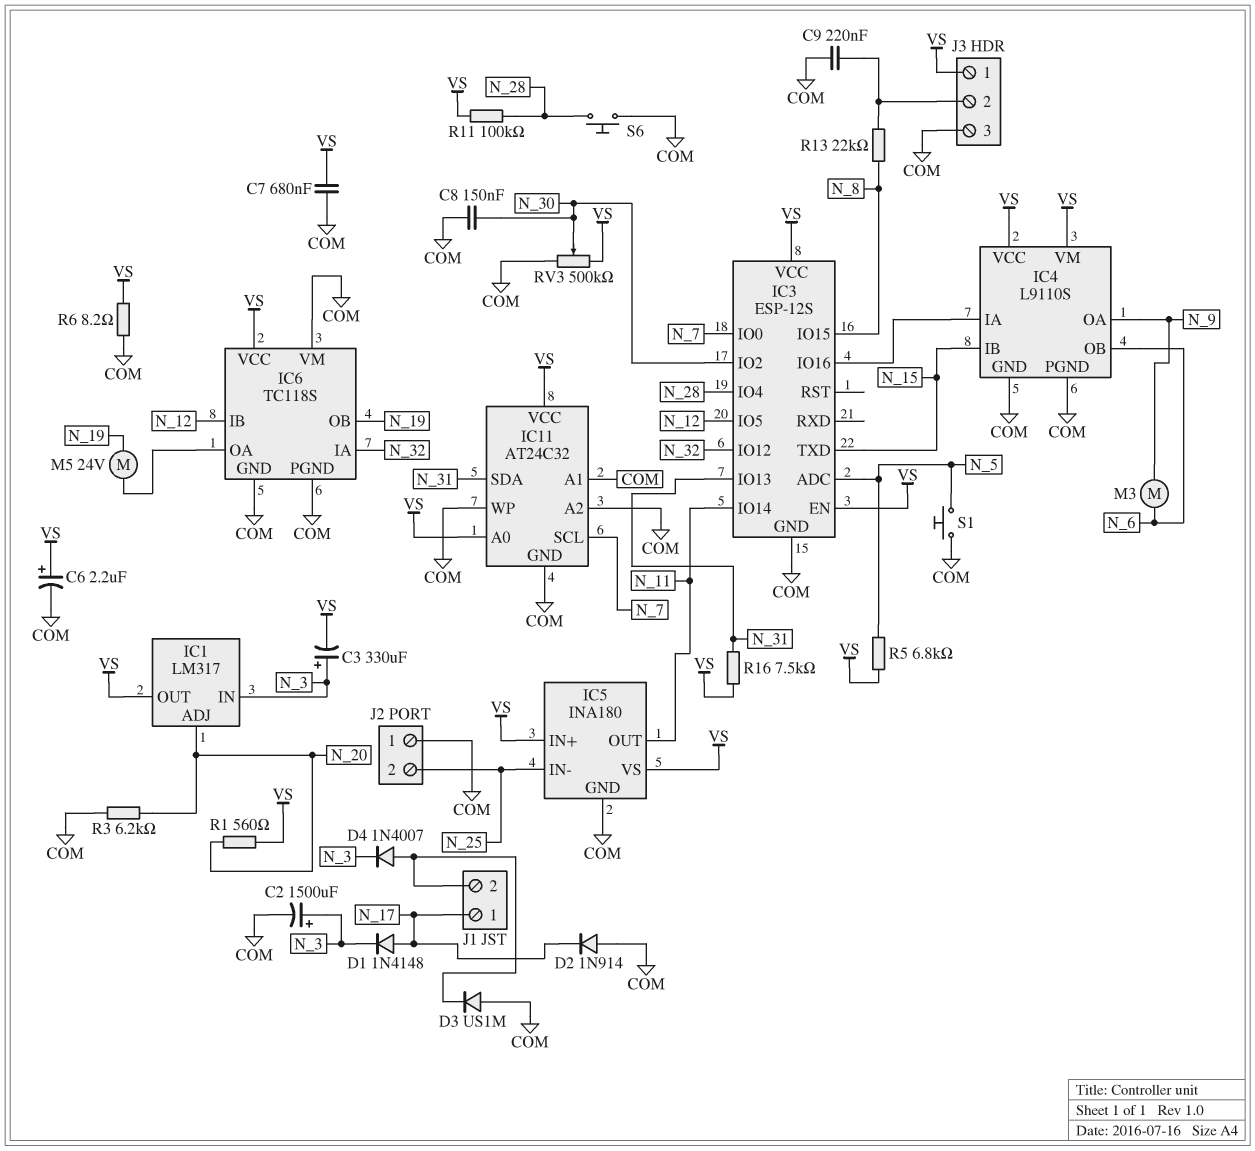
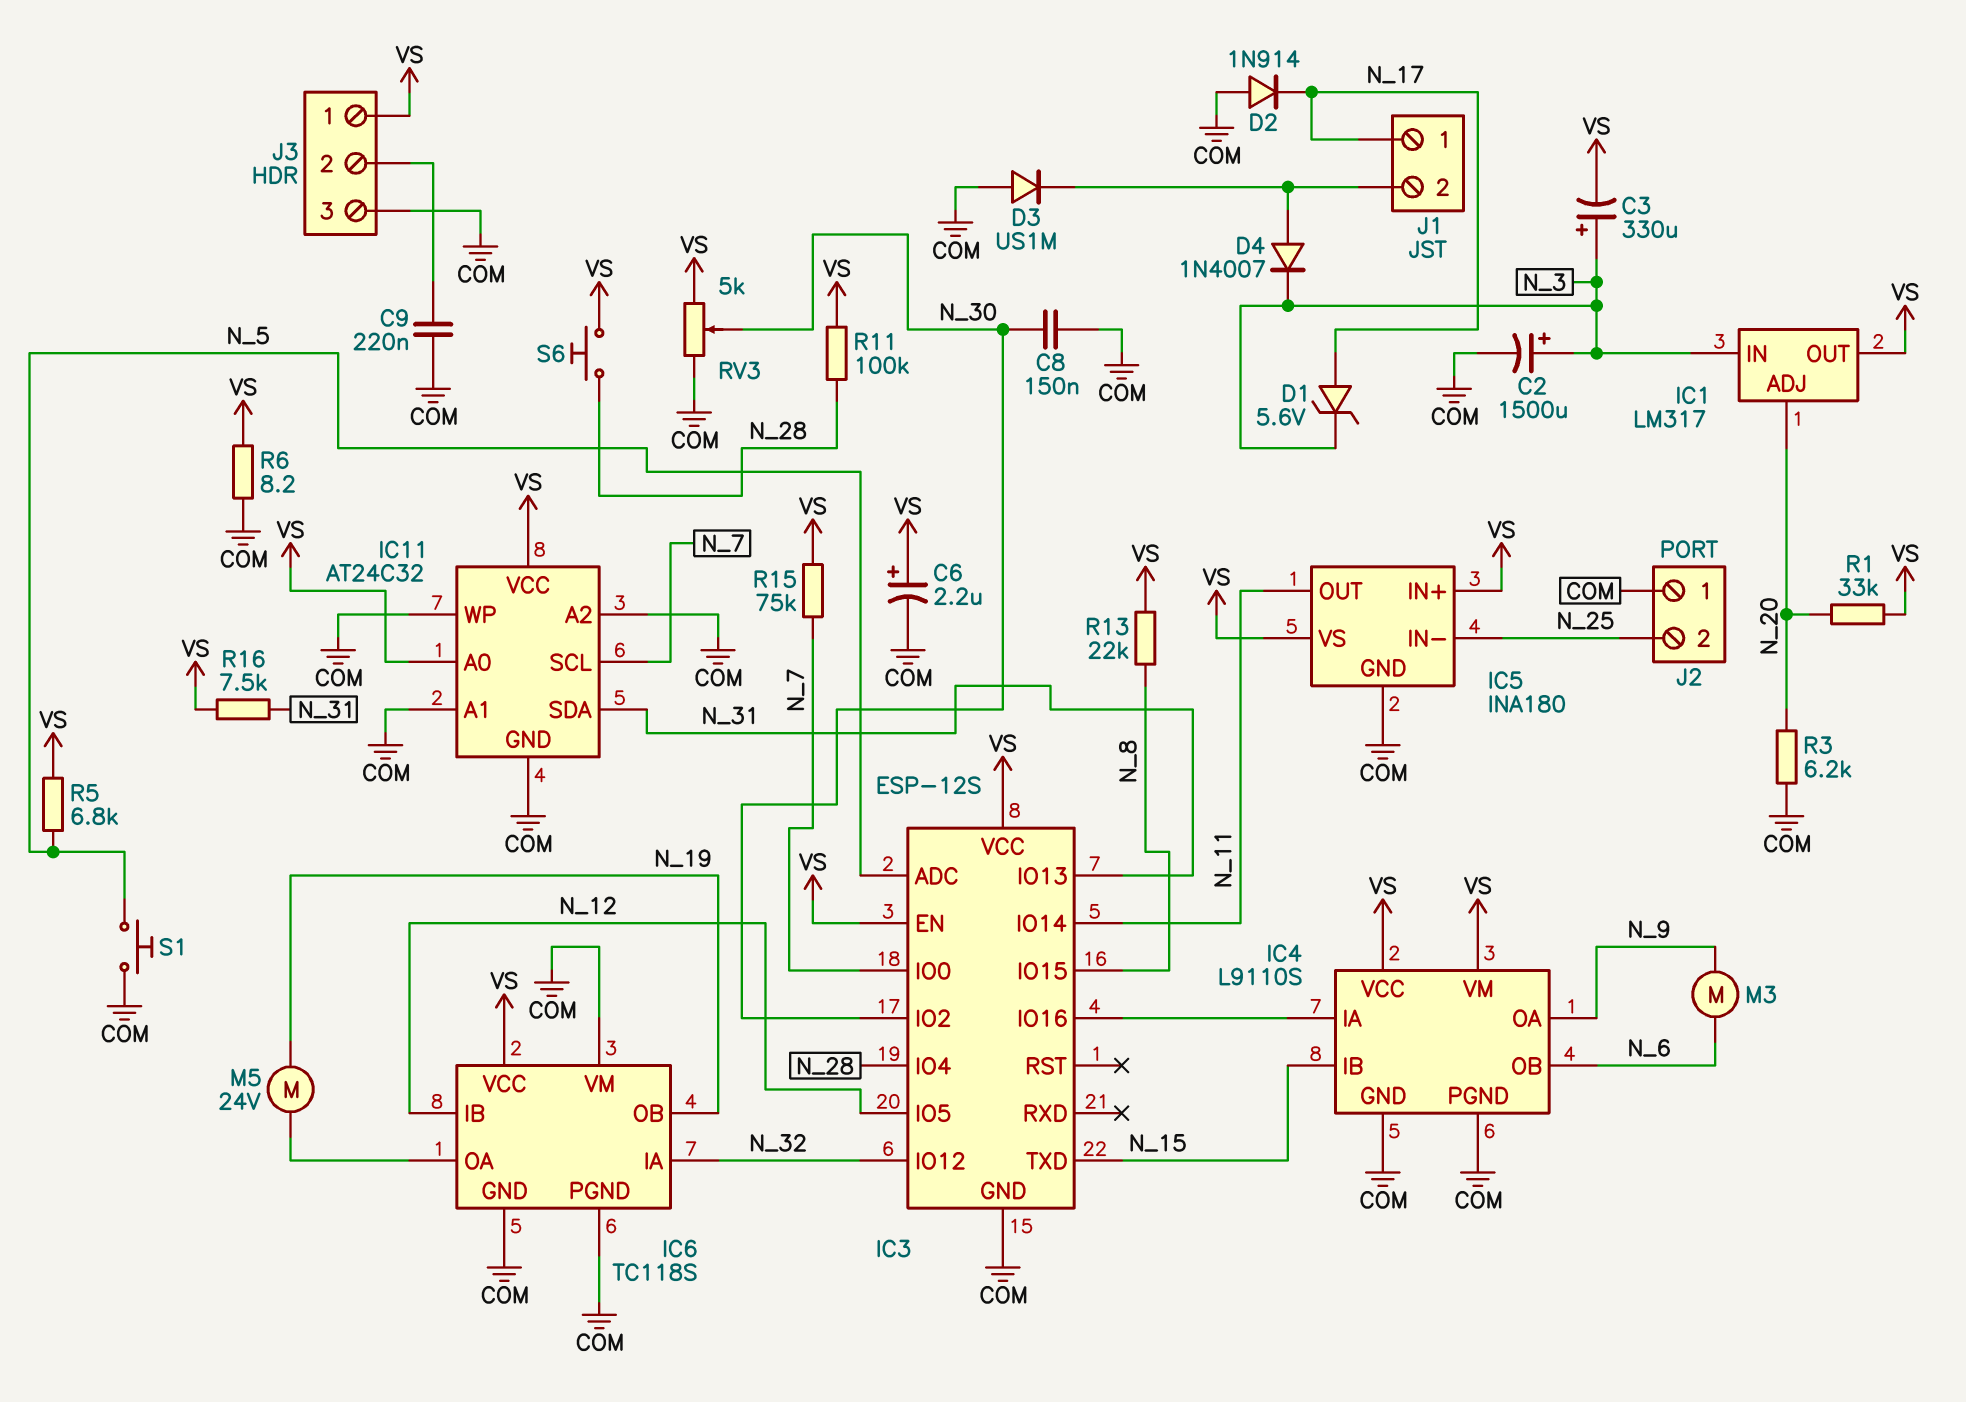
C7: 680nF (COM, VS) -> none
D1: diode 1N4148 (A N_17, K N_3) -> zener 5.6V (A N_17, K N_3)
R1: 560 (N_20, VS) -> 33k (N_20, VS)
R13: 22k (J3/2, N_8) -> 22k (N_8, VS)
R15: none -> 75k (N_7, VS)
RV3: 500k (COM, VS, wiper N_30) -> 5k (COM, VS, wiper N_30)
S6: button (COM, N_28) -> button (N_28, VS)

